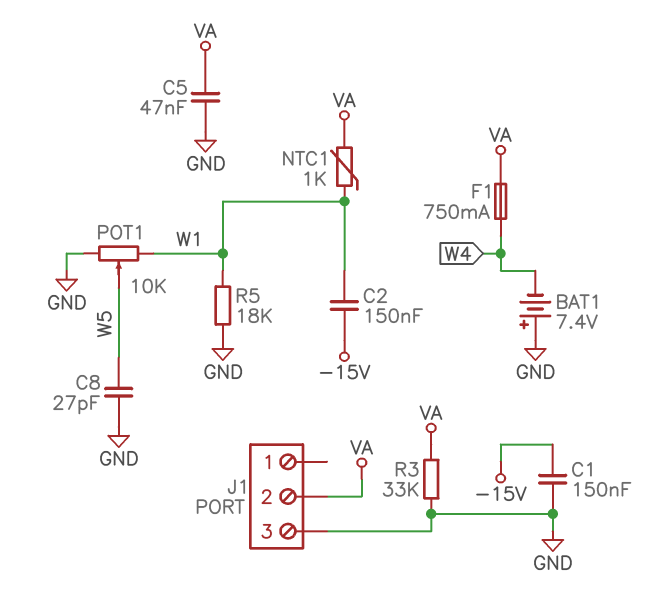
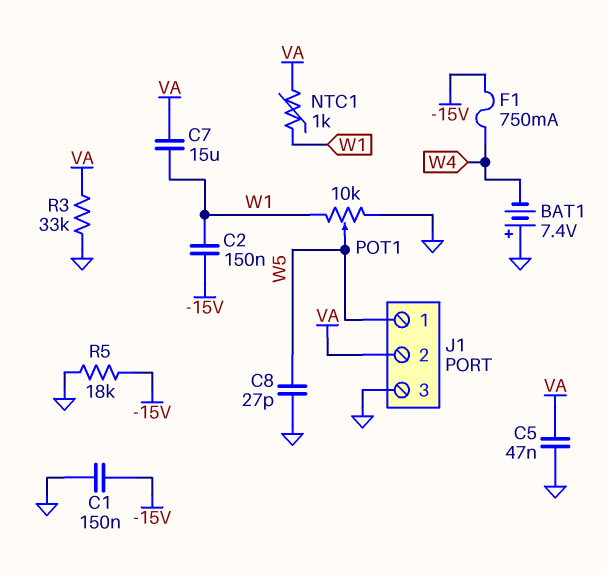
C7: none -> 15uF (VA, W1)
F1: 750mA (VA, W4) -> 750mA (-15V, W4)
J1 pin 1: none -> W5
R5: 18k (GND, W1) -> 18k (-15V, GND)

